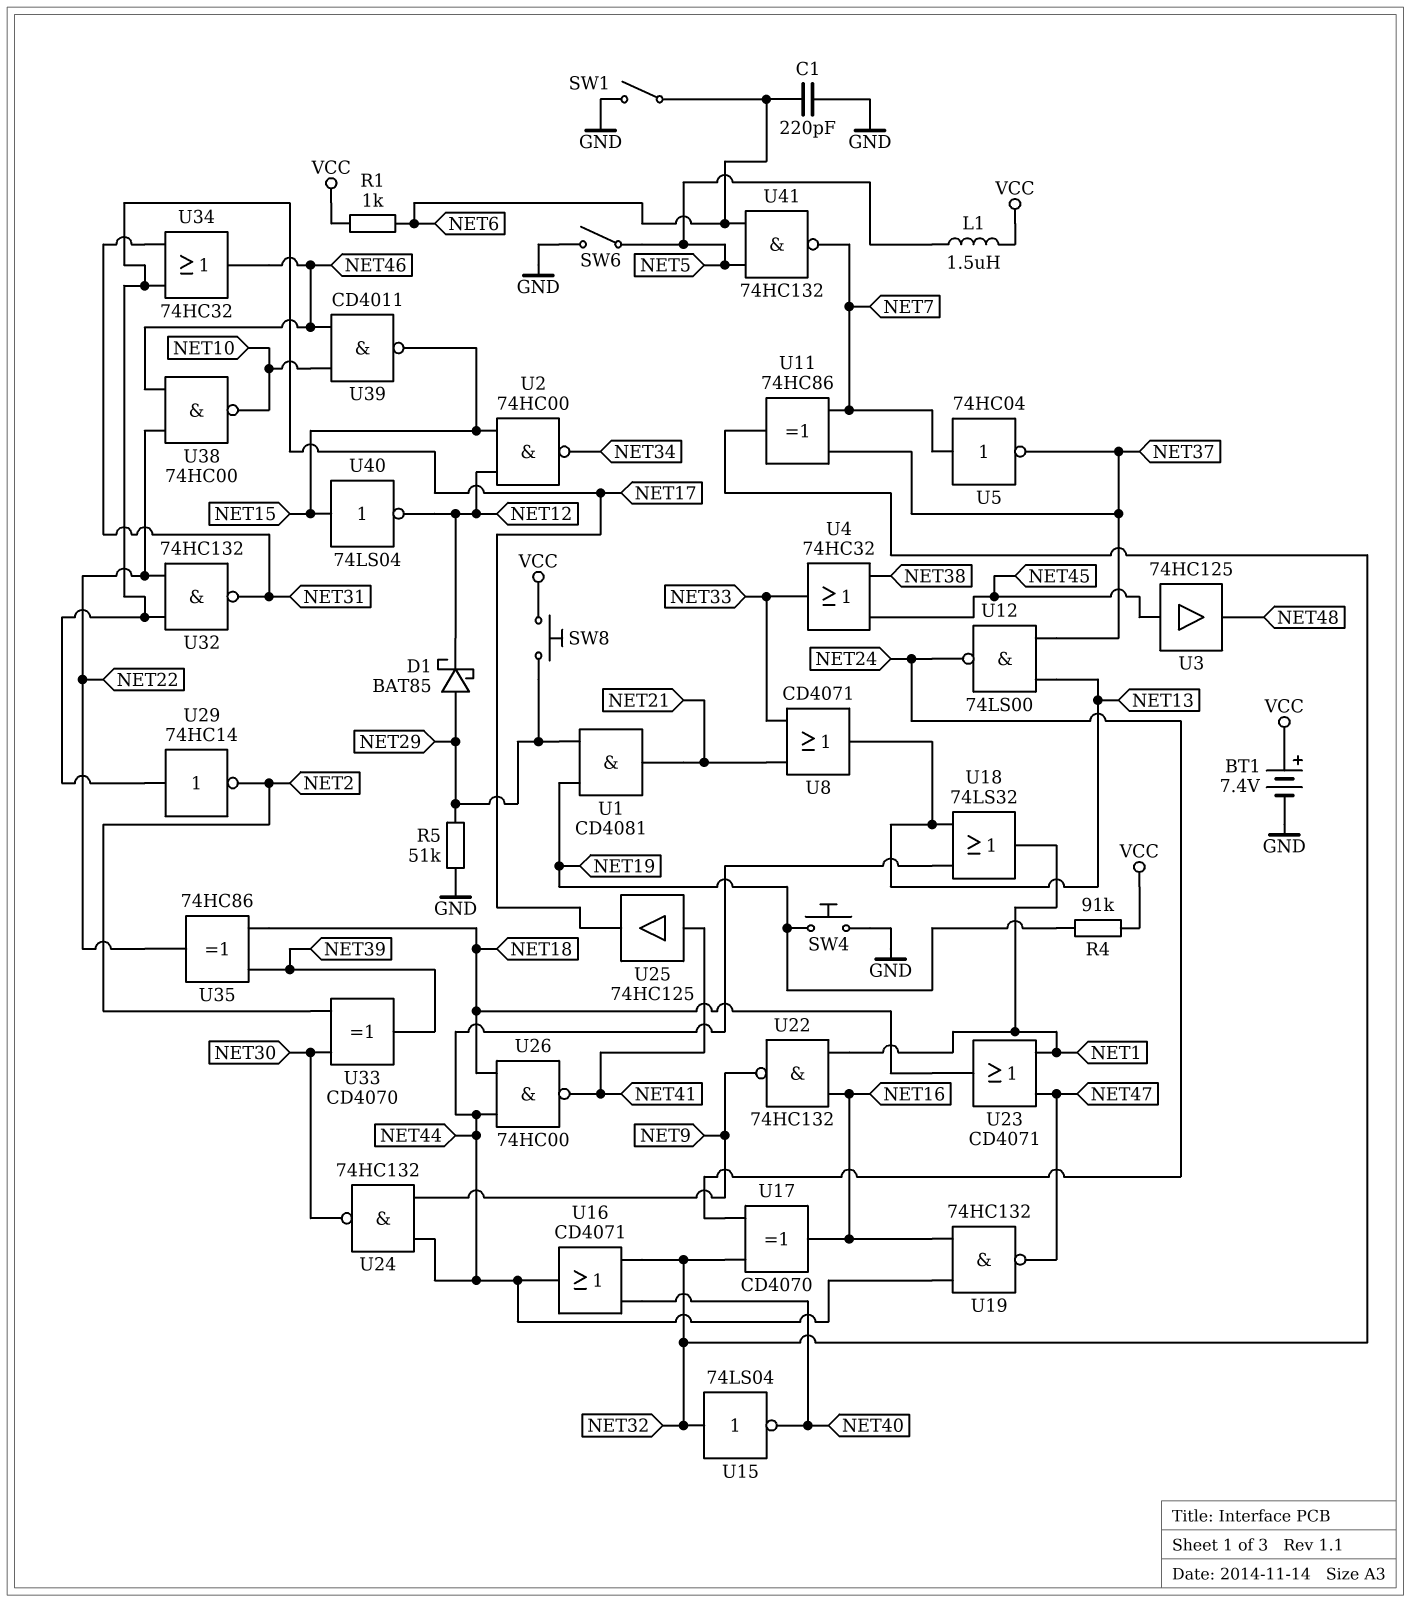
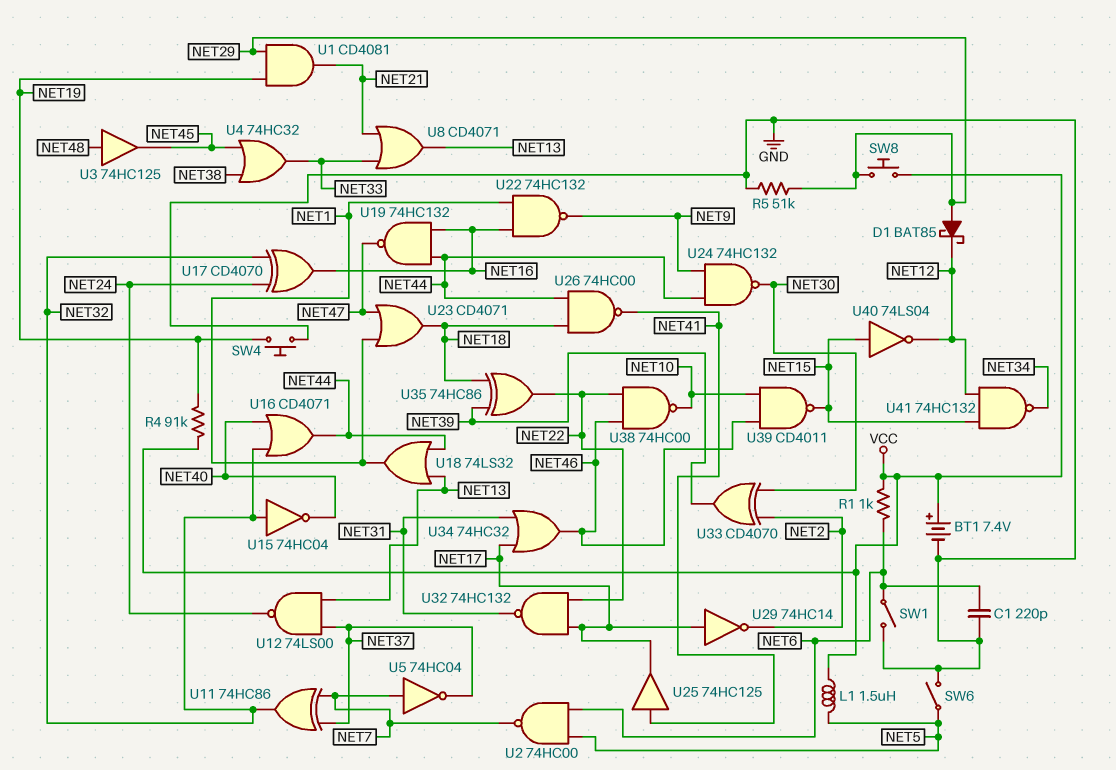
U2: NAND 74HC00 (in NET12, in NET15, out NET34) -> NAND 74HC00 (in NET5, in NET6, out NET7)
U3: buffer 74HC125 (in NET45, out NET48) -> buffer 74HC125 (in NET48, out NET45)
U15: NOT 74LS04 (in NET32, out NET40) -> NOT 74HC04 (in NET32, out NET40)
U41: NAND 74HC132 (in NET5, in NET6, out NET7) -> NAND 74HC132 (in NET12, in NET15, out NET34)

